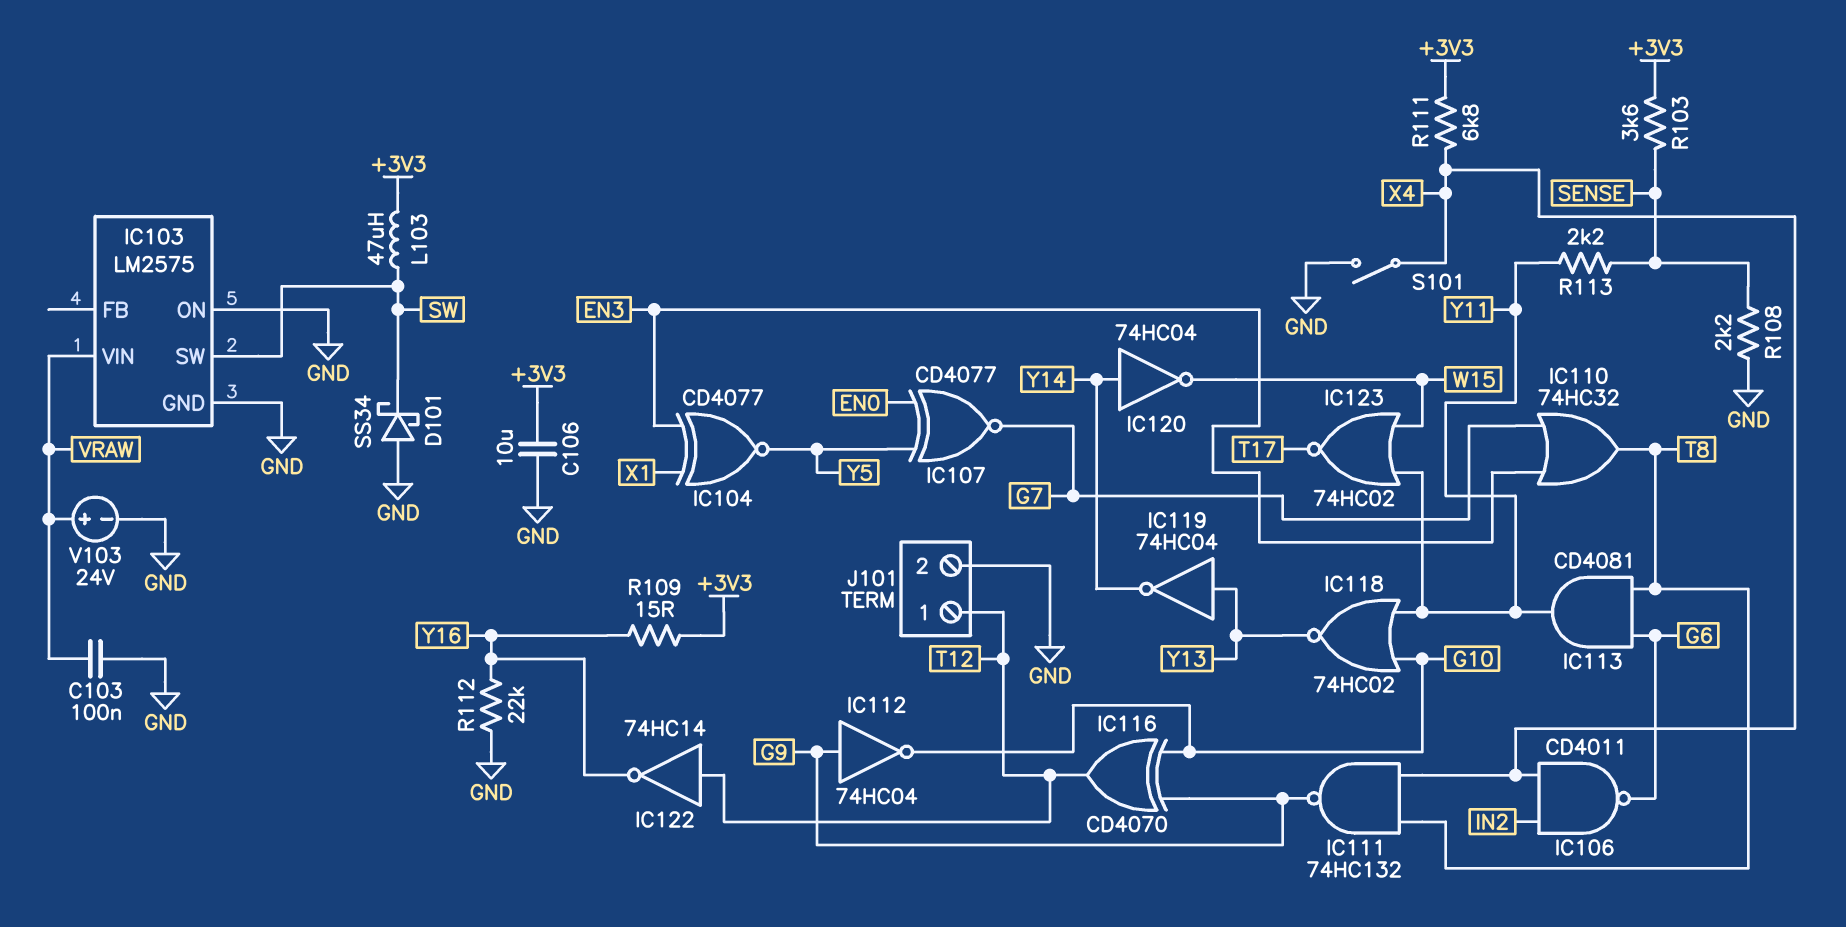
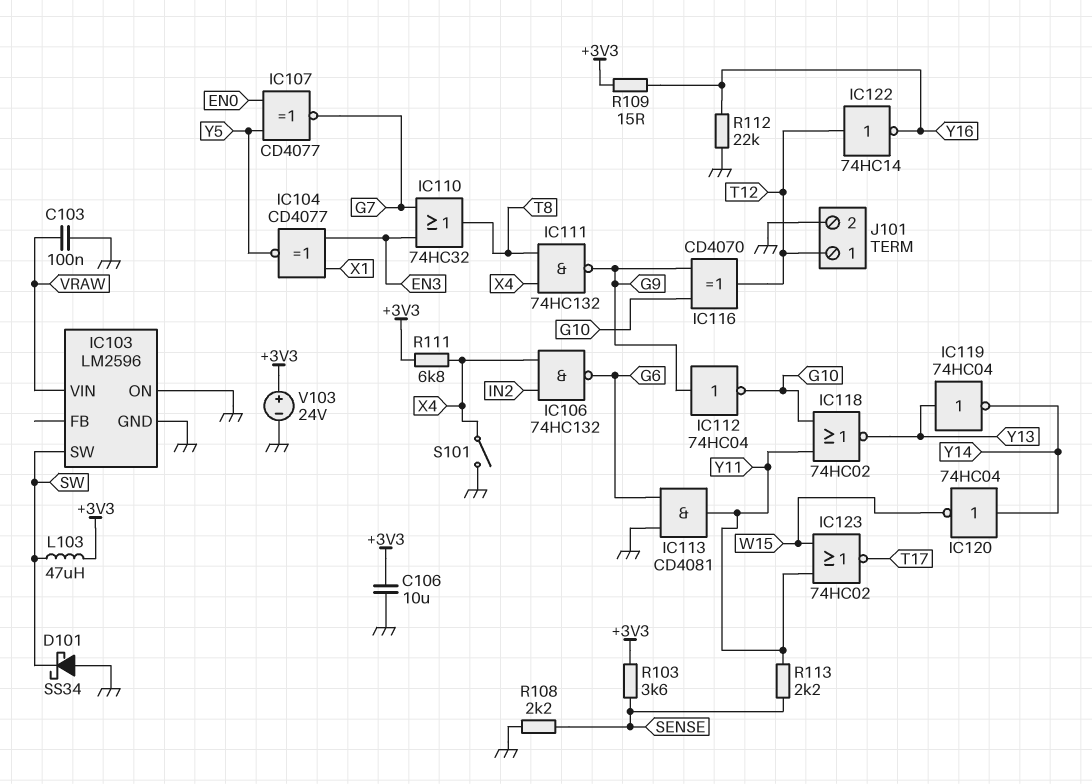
IC103: LM2575 -> LM2596
IC106: NAND CD4011 (in IN2, in X4, out G6) -> NAND 74HC132 (in IN2, in X4, out G6)
IC113: AND CD4081 (in G6, in T8, out Y11) -> AND CD4081 (in G6, in GND, out Y11)
V103: 24V (plus VRAW, minus GND) -> 24V (plus +3V3, minus GND)

